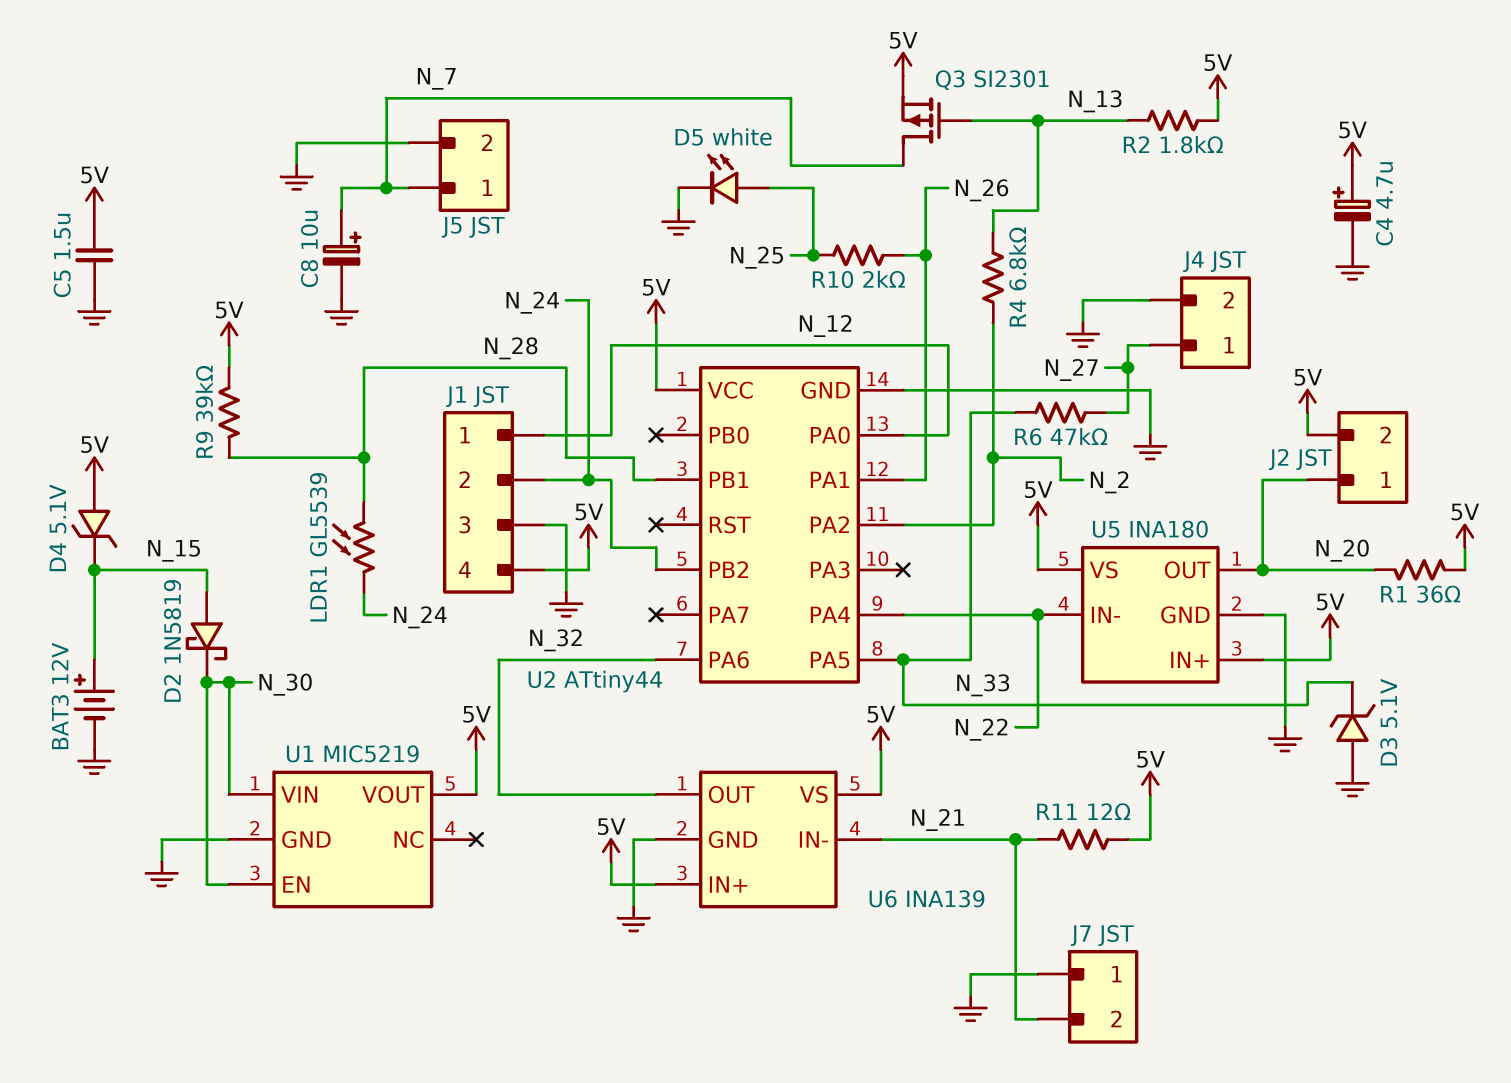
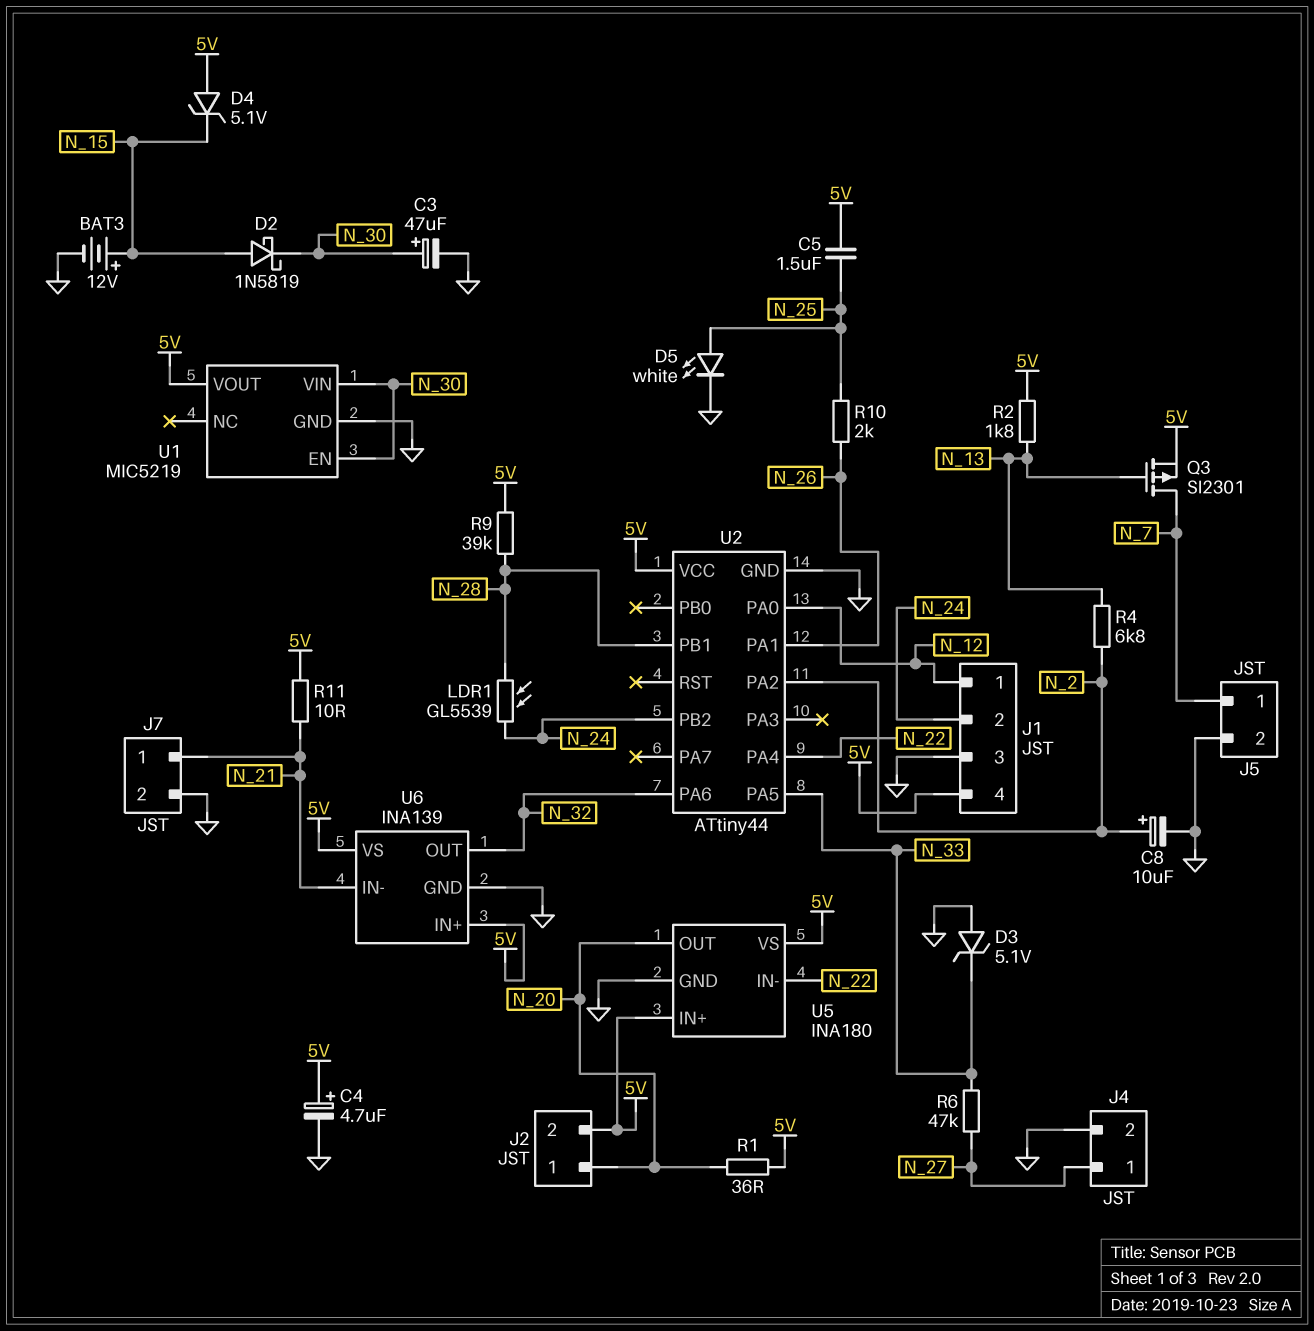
C3: none -> 47uF (plus N_30, minus GND)
C5: 1.5uF (5V, GND) -> 1.5uF (5V, N_25)
C8: 10uF (plus N_7, minus GND) -> 10uF (plus N_2, minus GND)
J7 pin 1: GND -> N_21
J7 pin 2: N_21 -> GND
R11: 12 (5V, N_21) -> 10 (5V, N_21)

